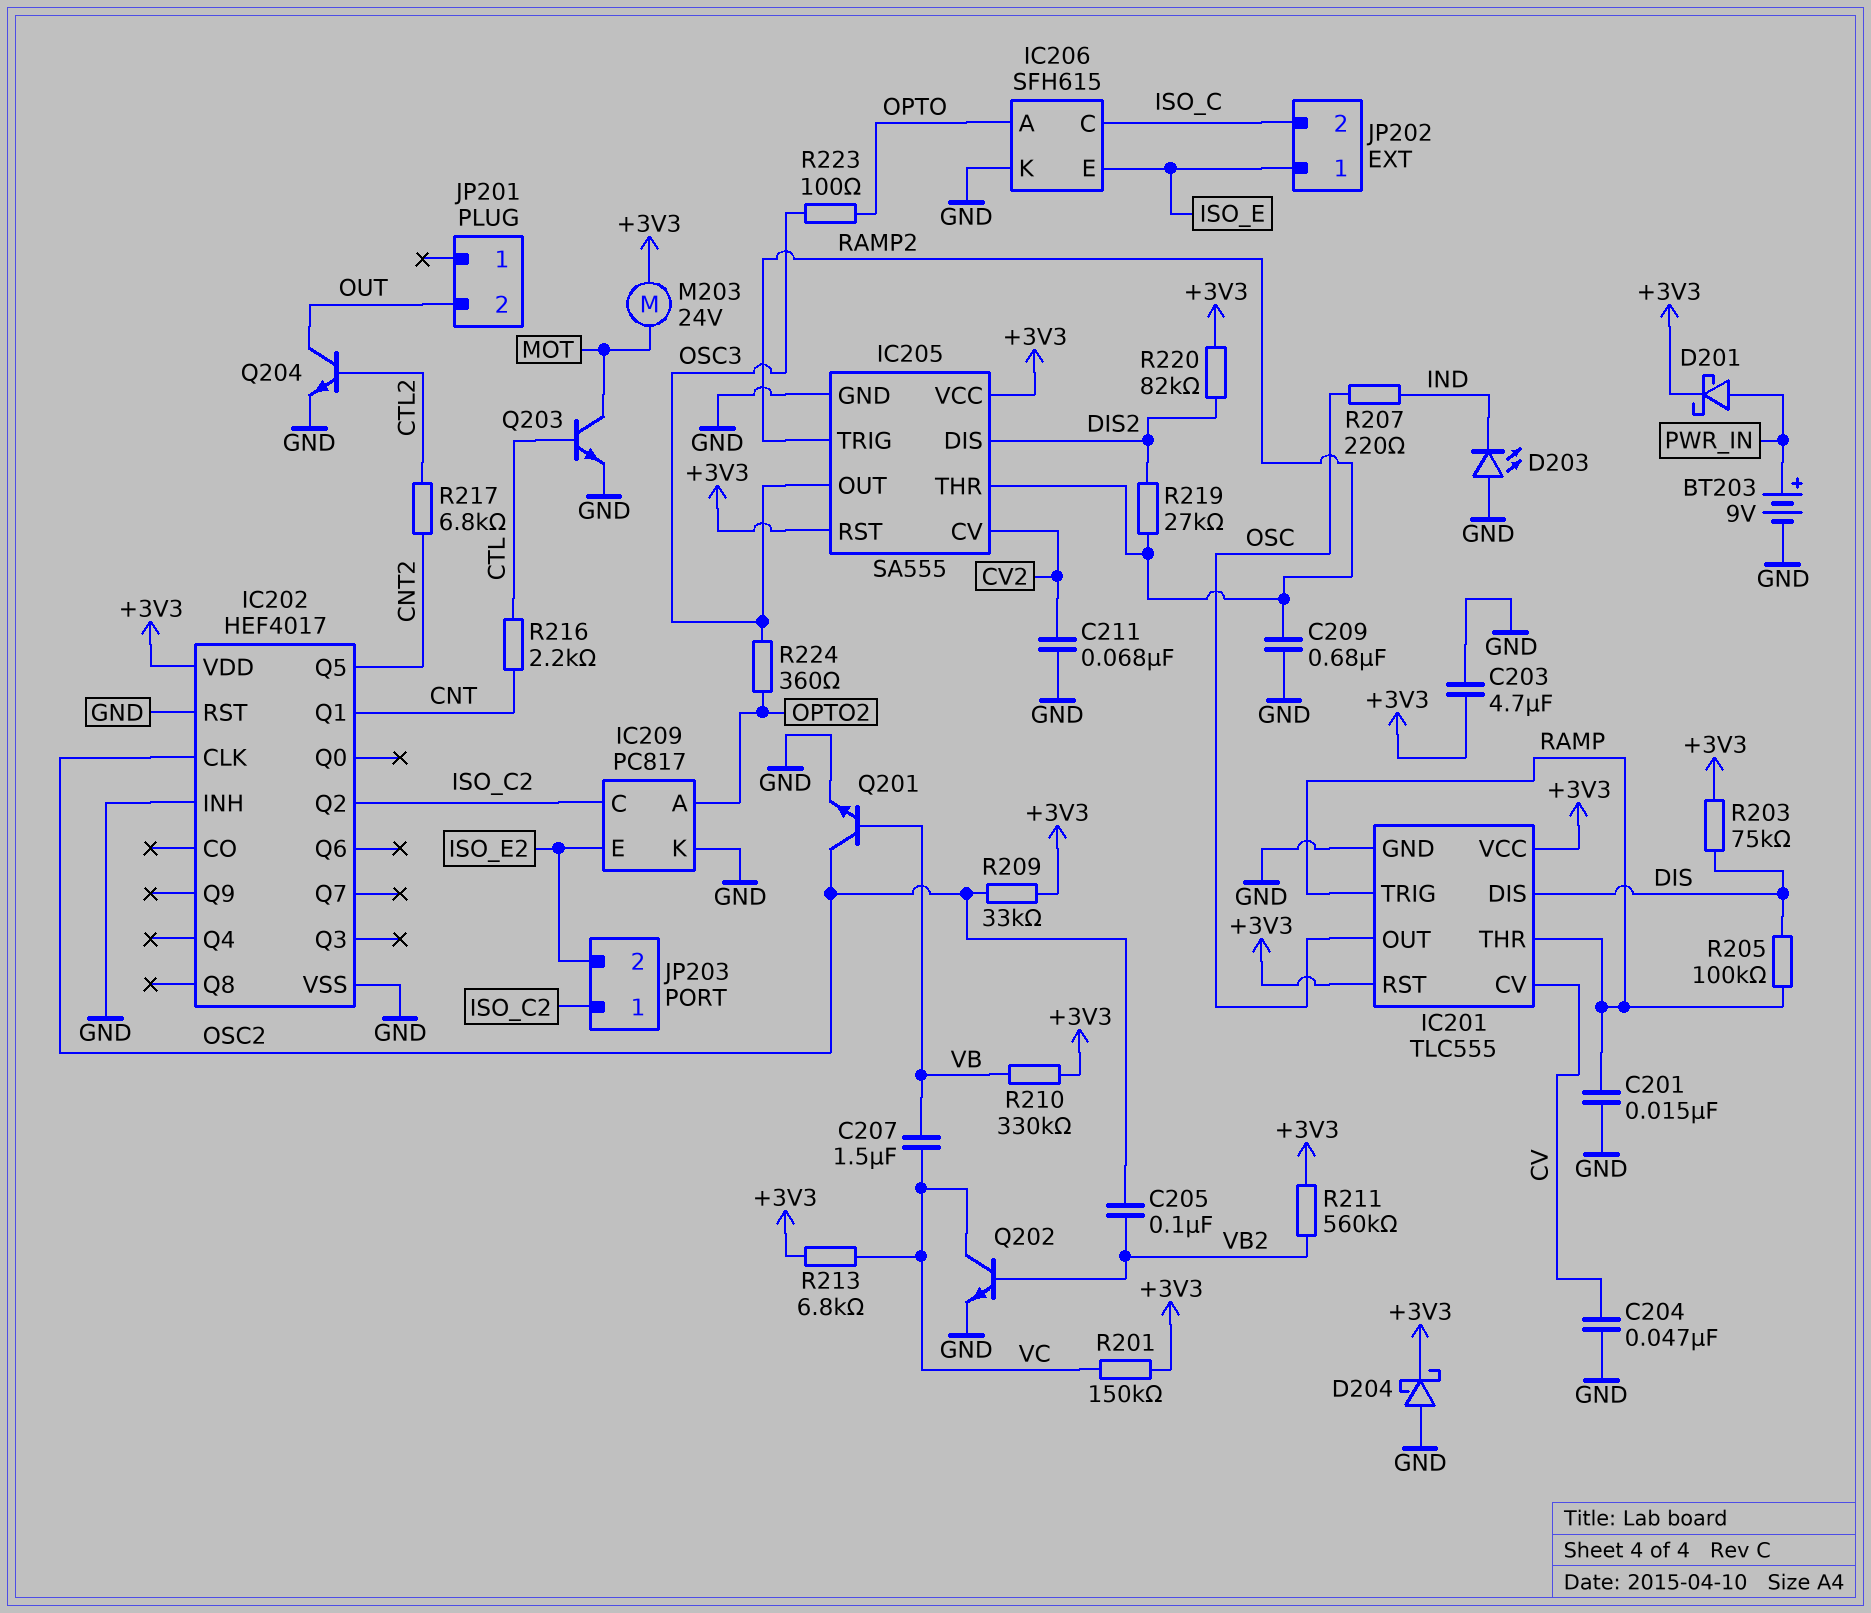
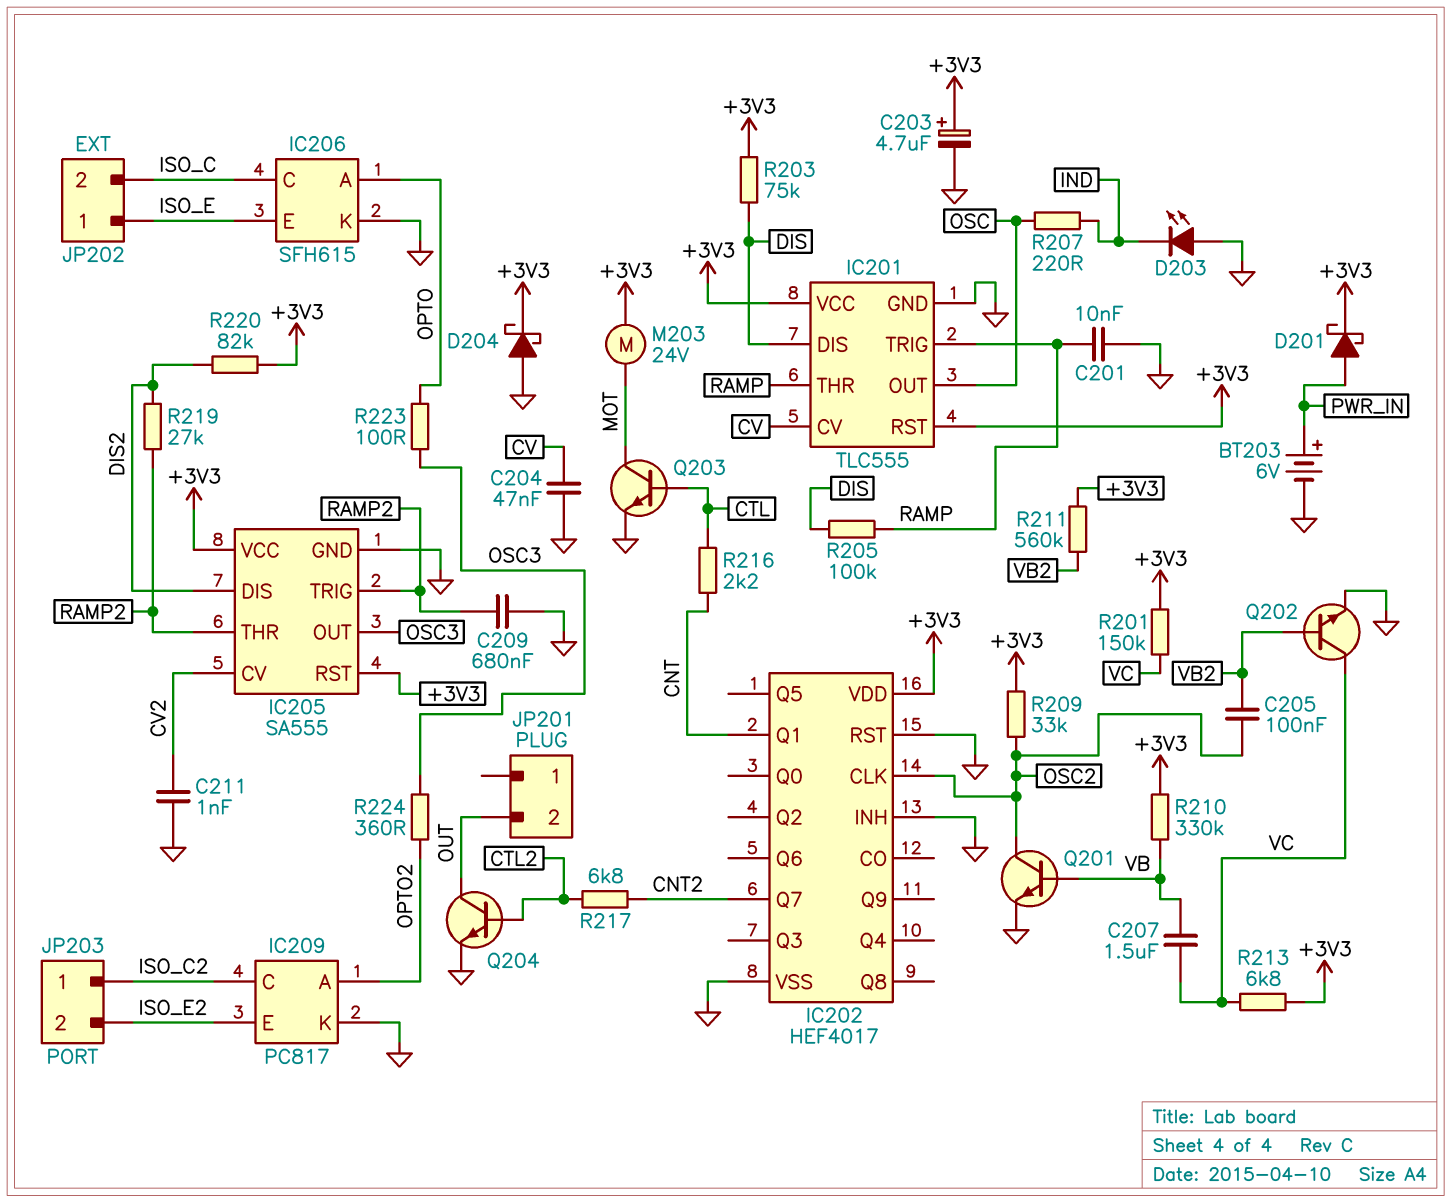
BT203: 9V (plus PWR_IN, minus GND) -> 6V (plus PWR_IN, minus GND)
C201: 15nF (GND, RAMP) -> 10nF (GND, RAMP)
C203: 4.7uF (+3V3, GND) -> 4.7uF (plus +3V3, minus GND)
C211: 68nF (CV2, GND) -> 1nF (CV2, GND)
IC202 pin Q2: ISO_C2 -> none
IC202 pin Q5: CNT2 -> none
IC202 pin Q7: none -> CNT2

